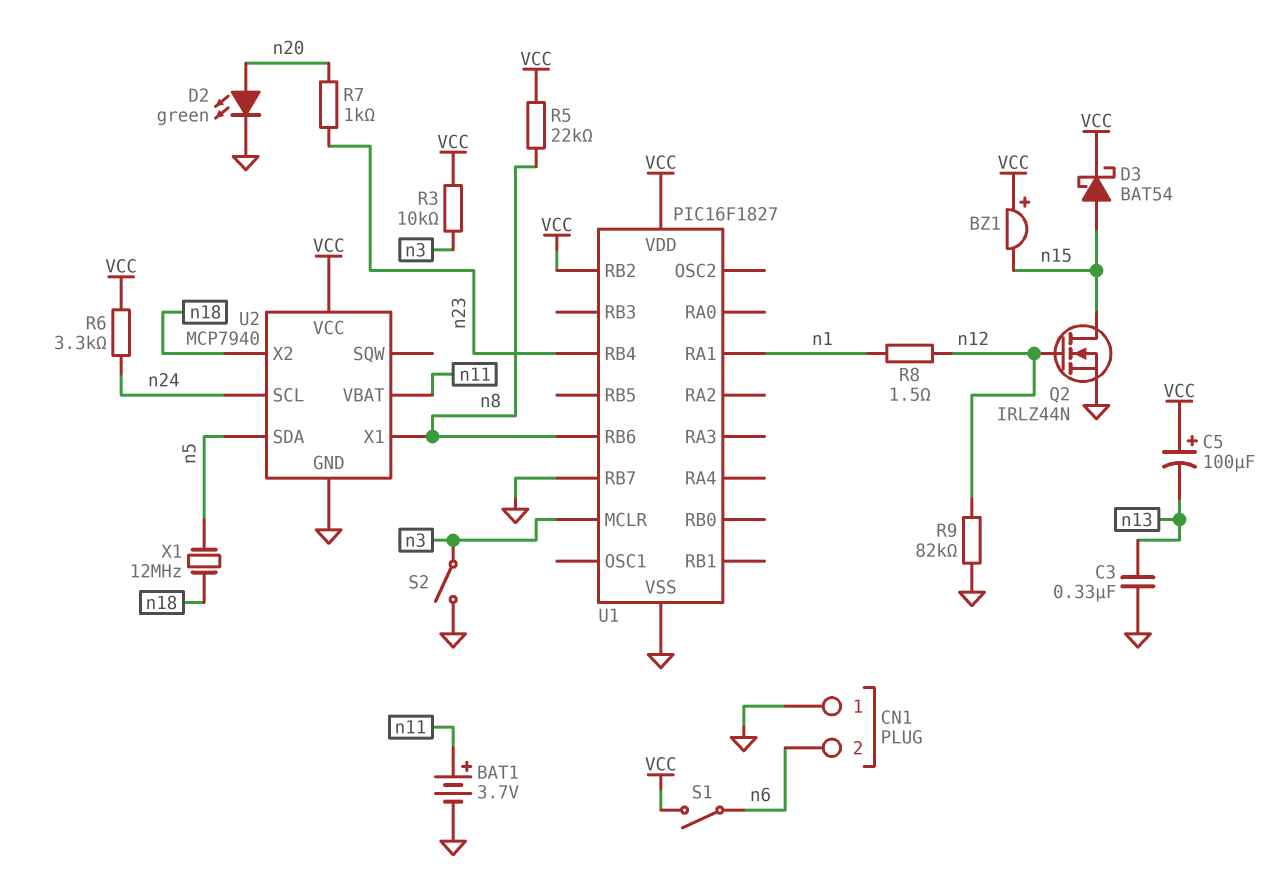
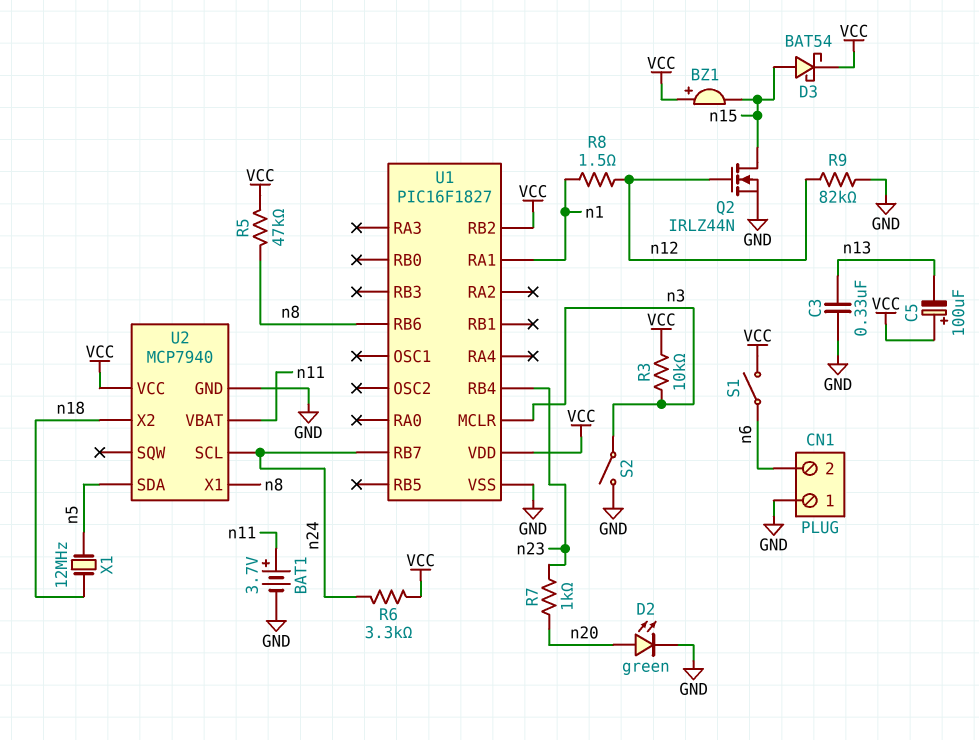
R5: 22k (VCC, n8) -> 47k (VCC, n8)
U1 pin RB7: GND -> n24

